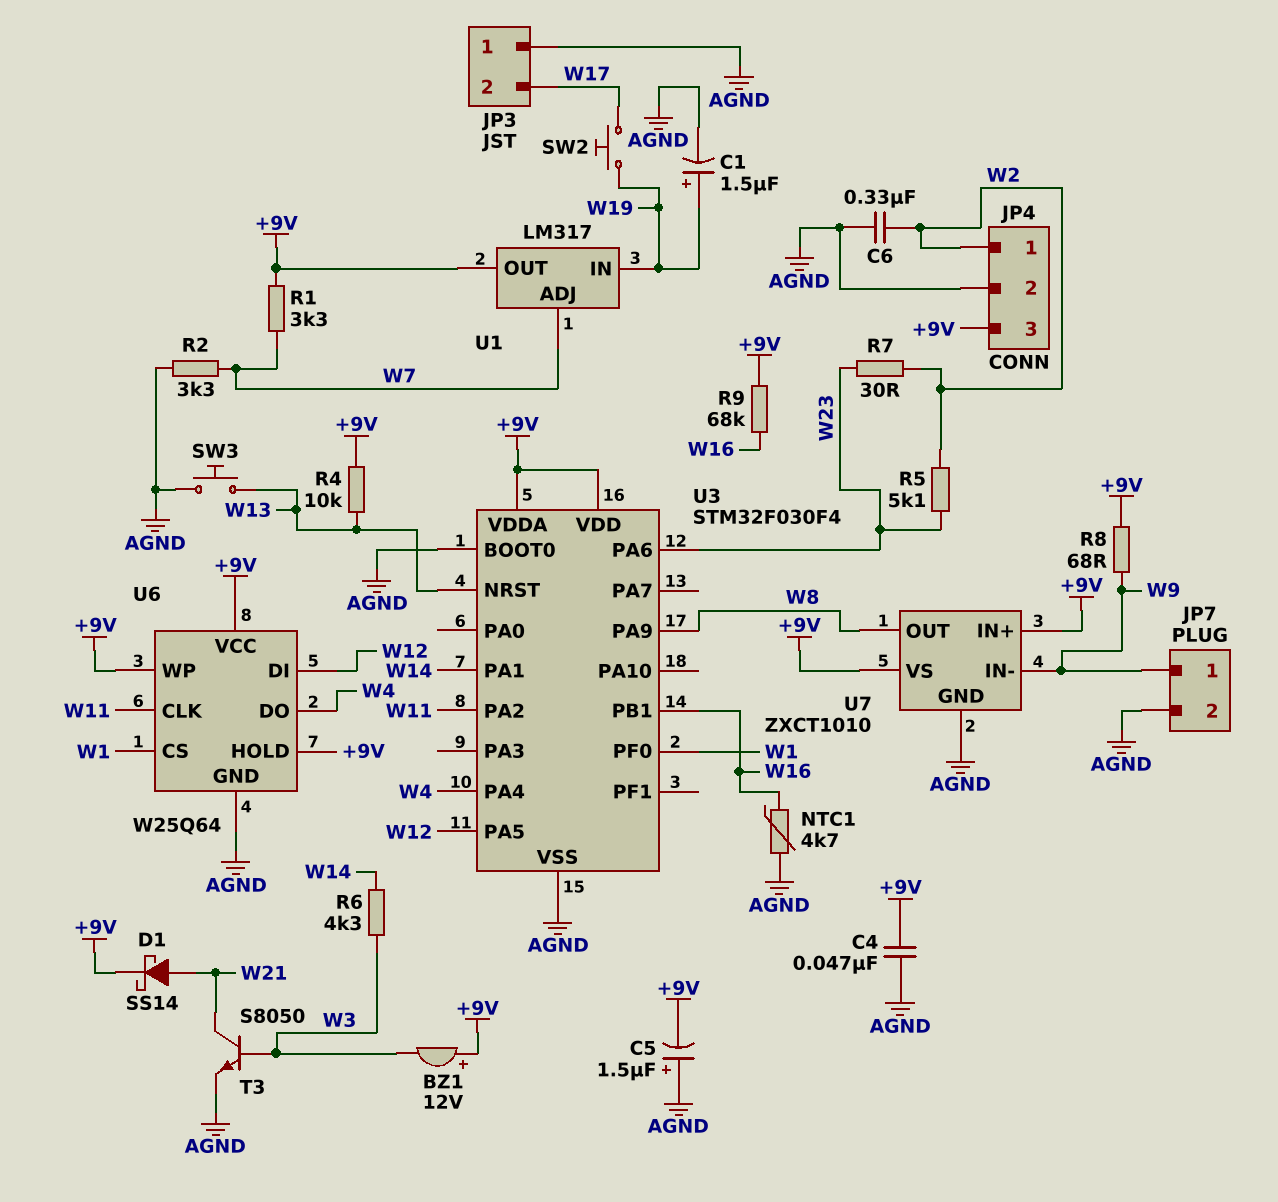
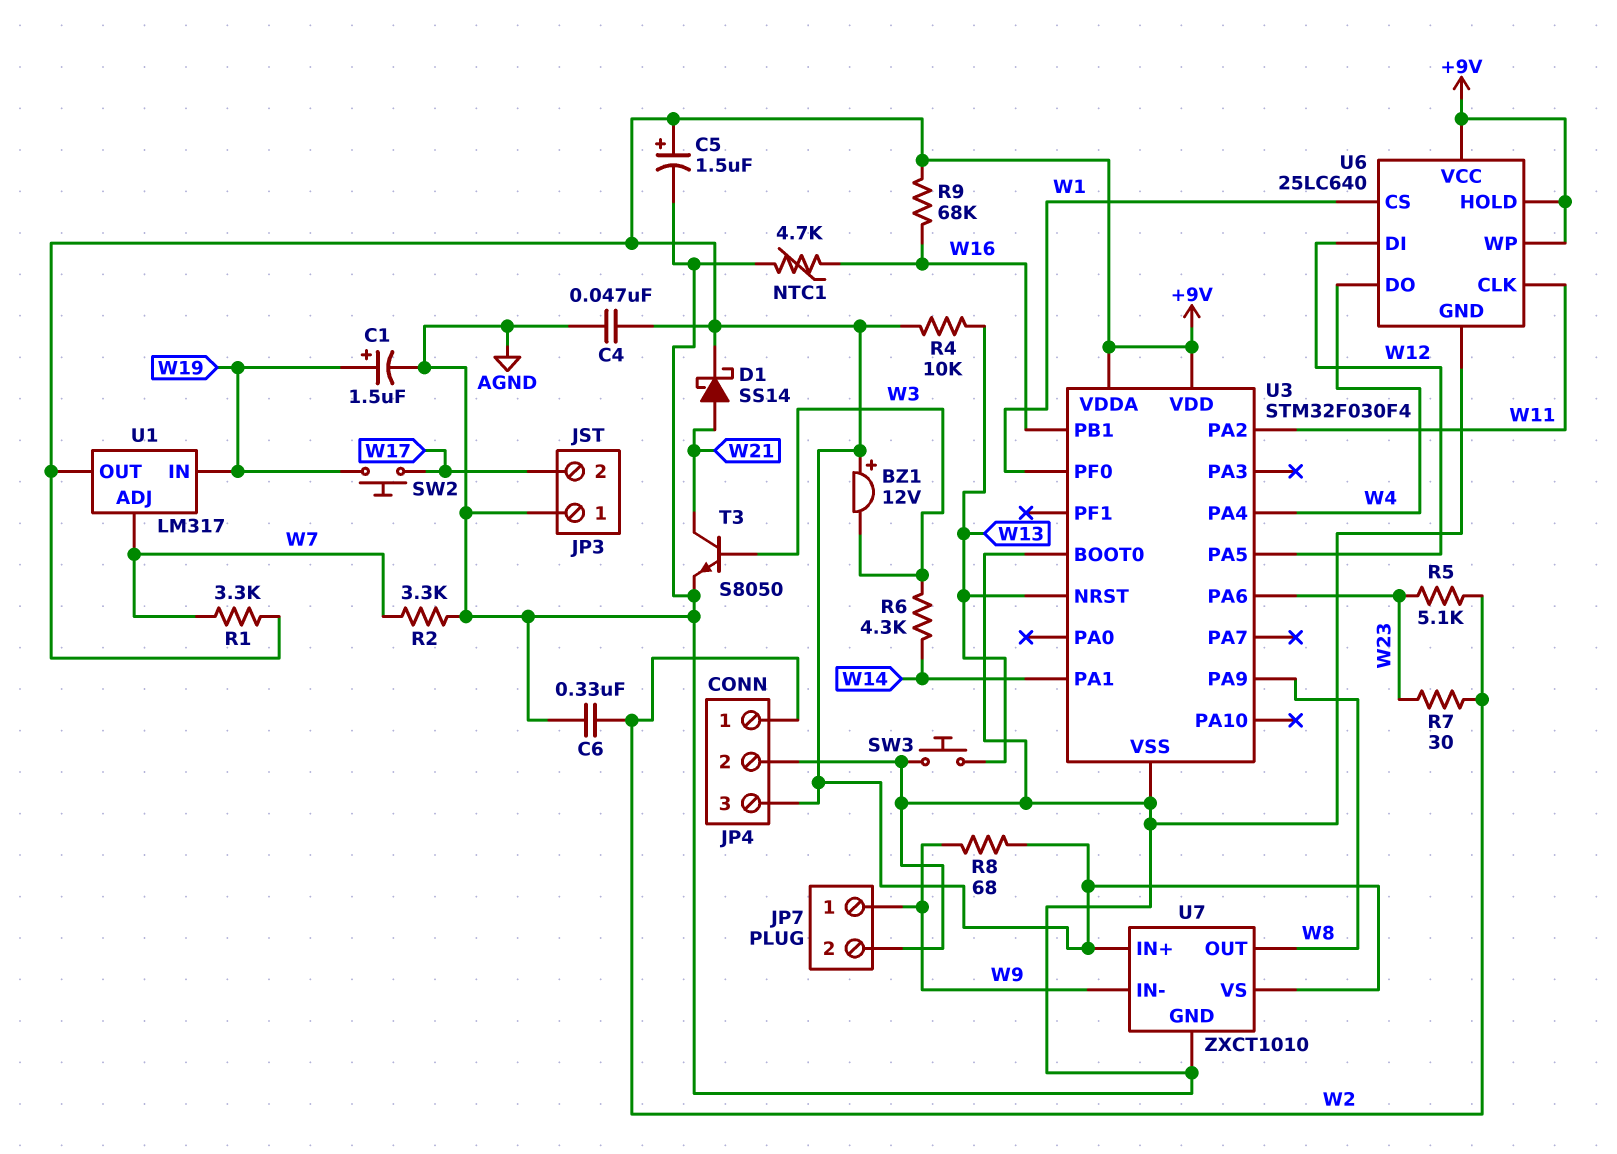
C5: 1.5uF (plus AGND, minus +9V) -> 1.5uF (plus +9V, minus AGND)
U6: W25Q64 -> 25LC640

